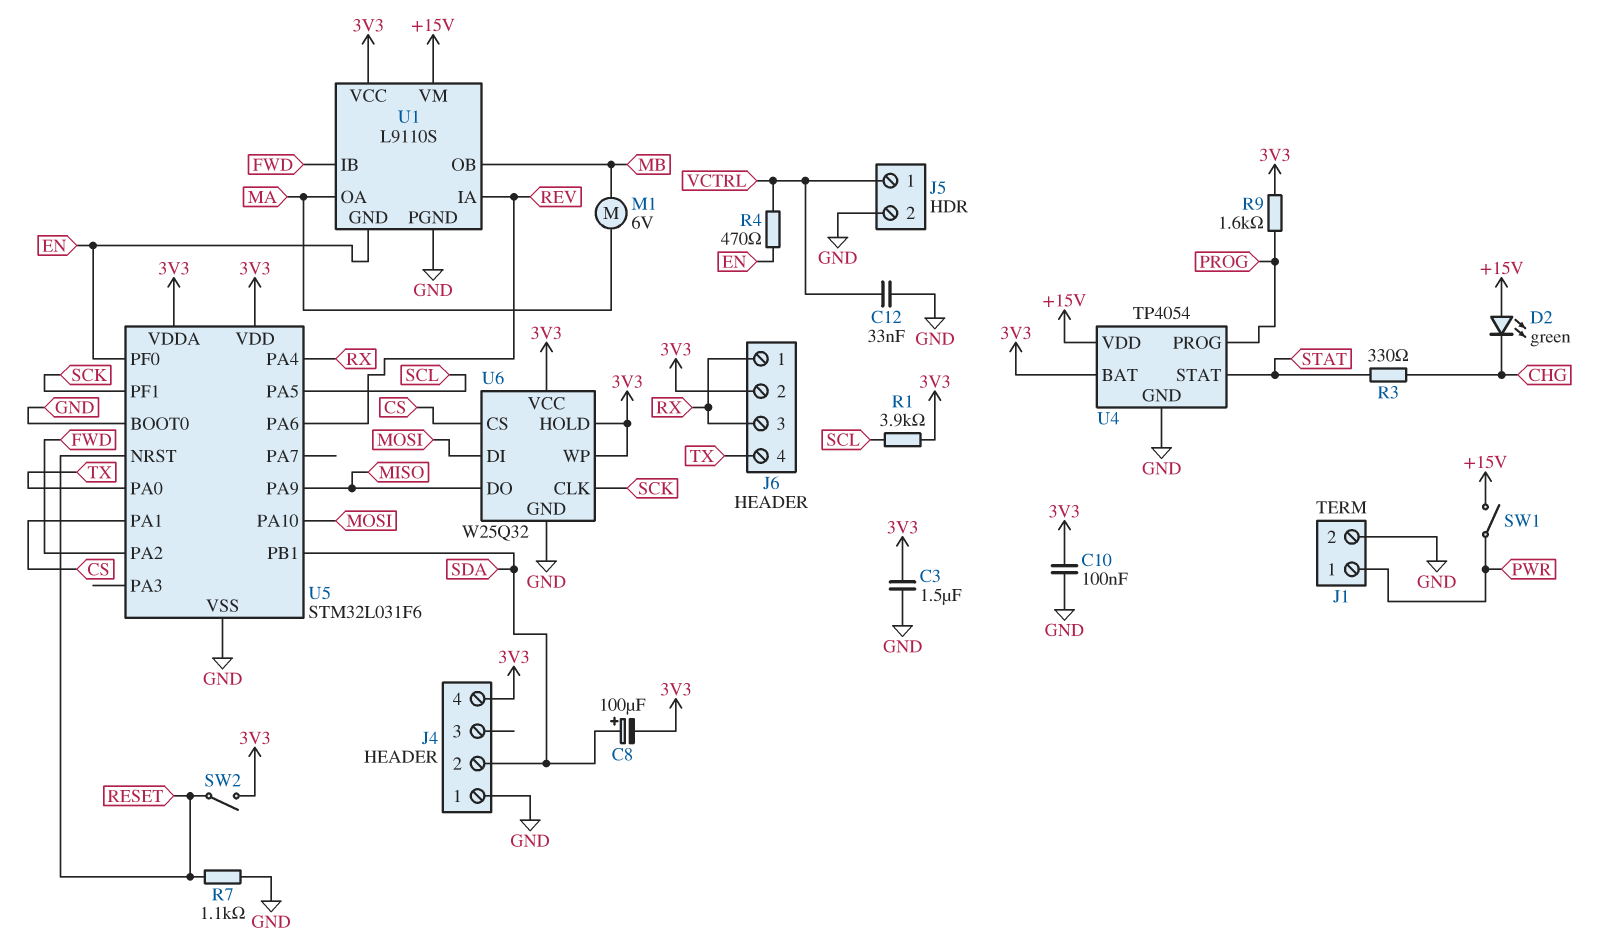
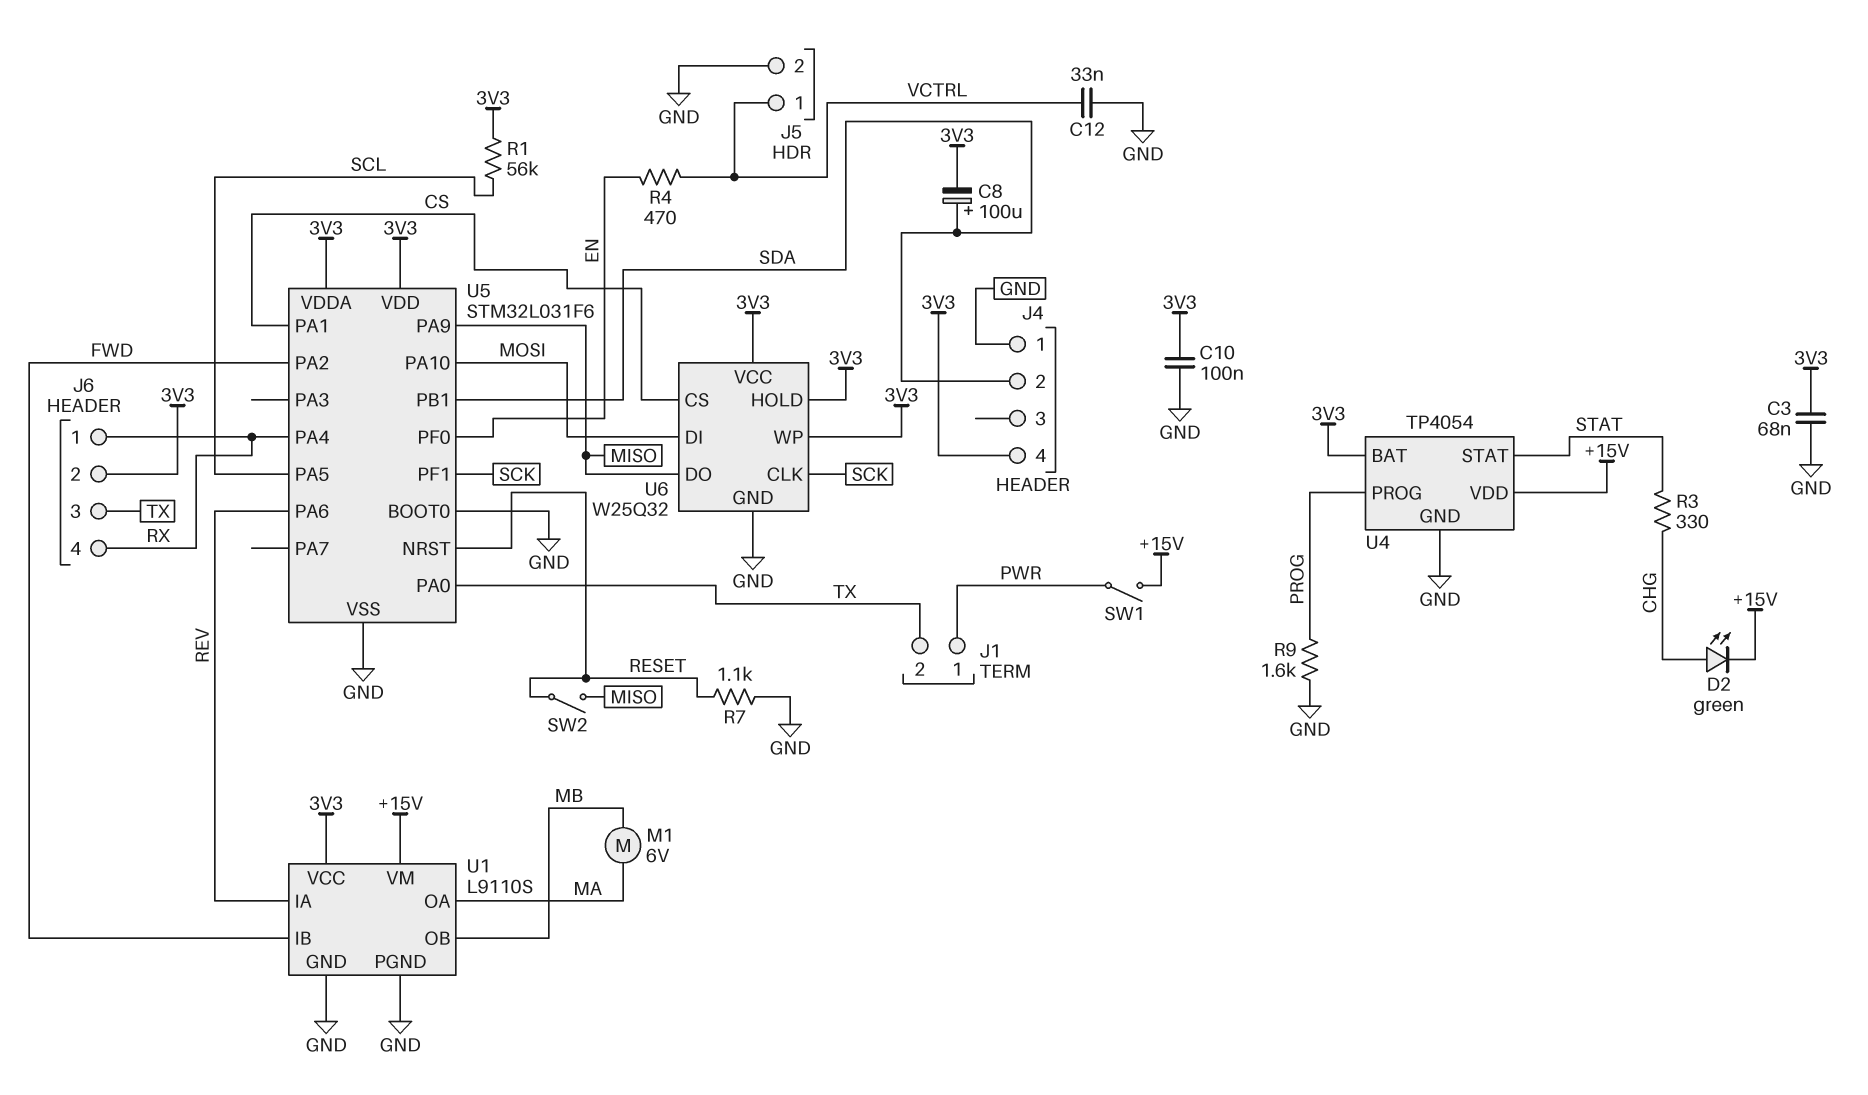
C3: 1.5uF (3V3, GND) -> 68nF (3V3, GND)
D2: LED green (A +15V, K CHG) -> LED green (A CHG, K +15V)
J1 pin 2: GND -> TX
J6 pin 3: RX -> TX
J6 pin 4: TX -> RX
R1: 3.9k (3V3, SCL) -> 56k (3V3, SCL)
R9: 1.6k (3V3, PROG) -> 1.6k (GND, PROG)
SW2: switch (3V3, RESET) -> switch (MISO, RESET)
U1 pin GND: EN -> GND

